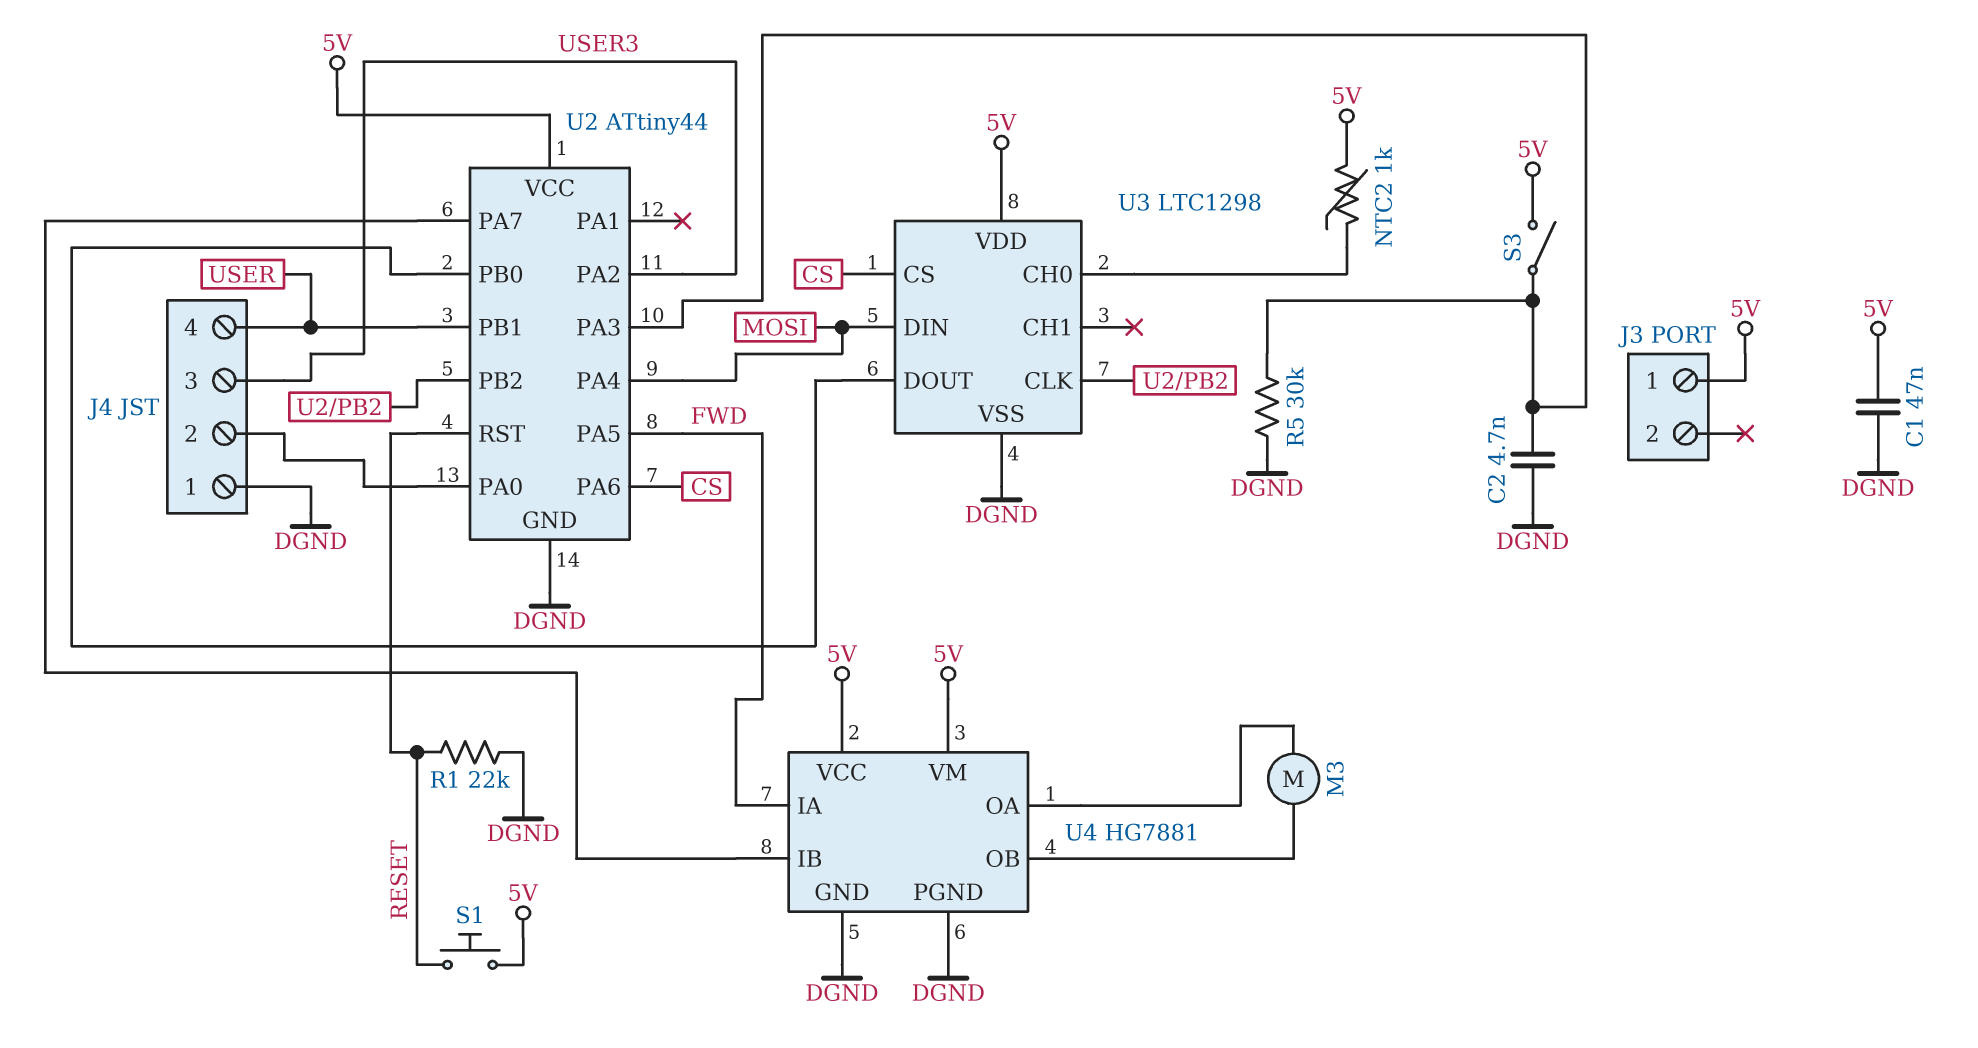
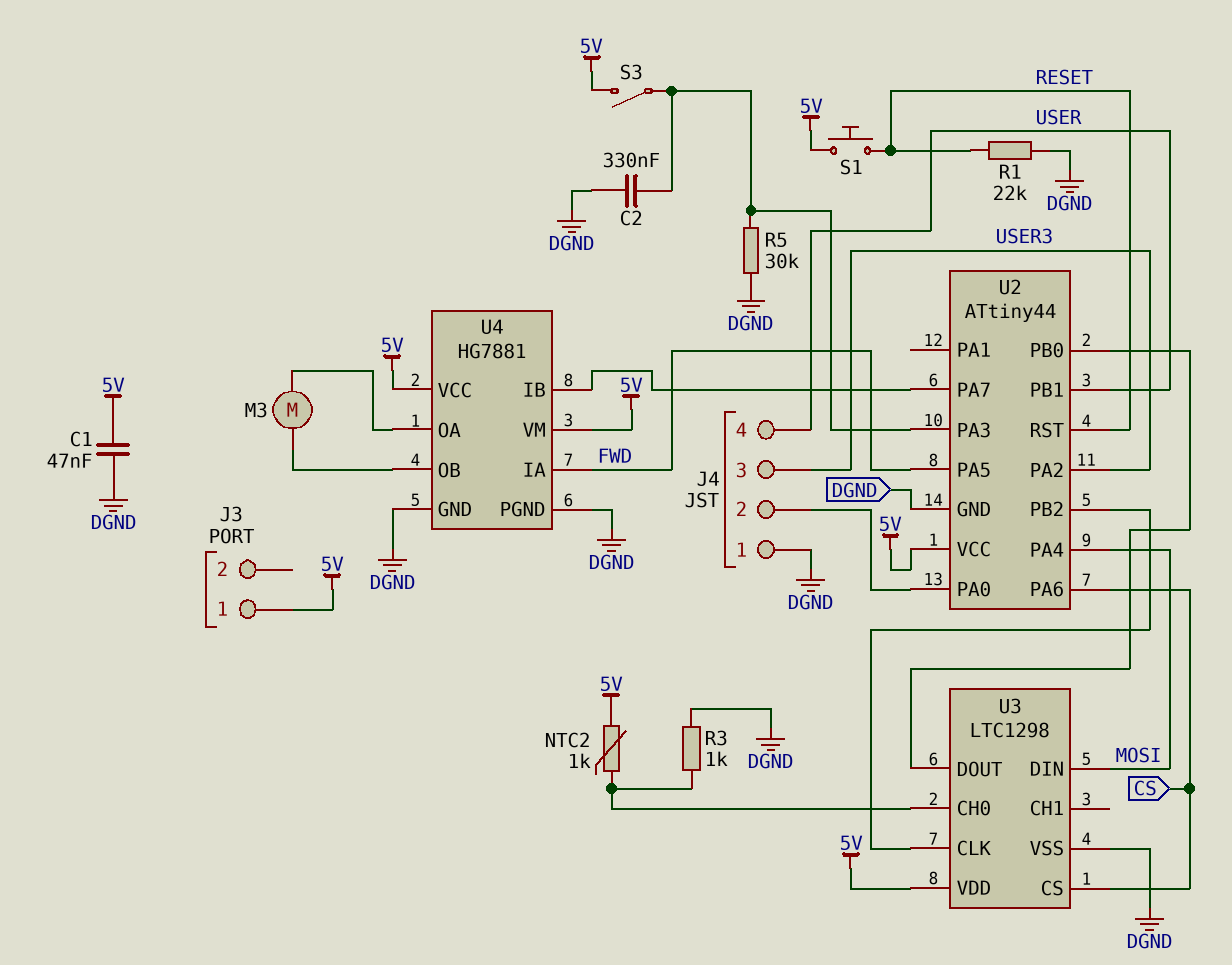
C2: 4.7nF (DGND, U2/PA3) -> 330nF (DGND, U2/PA3)
R3: none -> 1k (DGND, U3/CH0)

